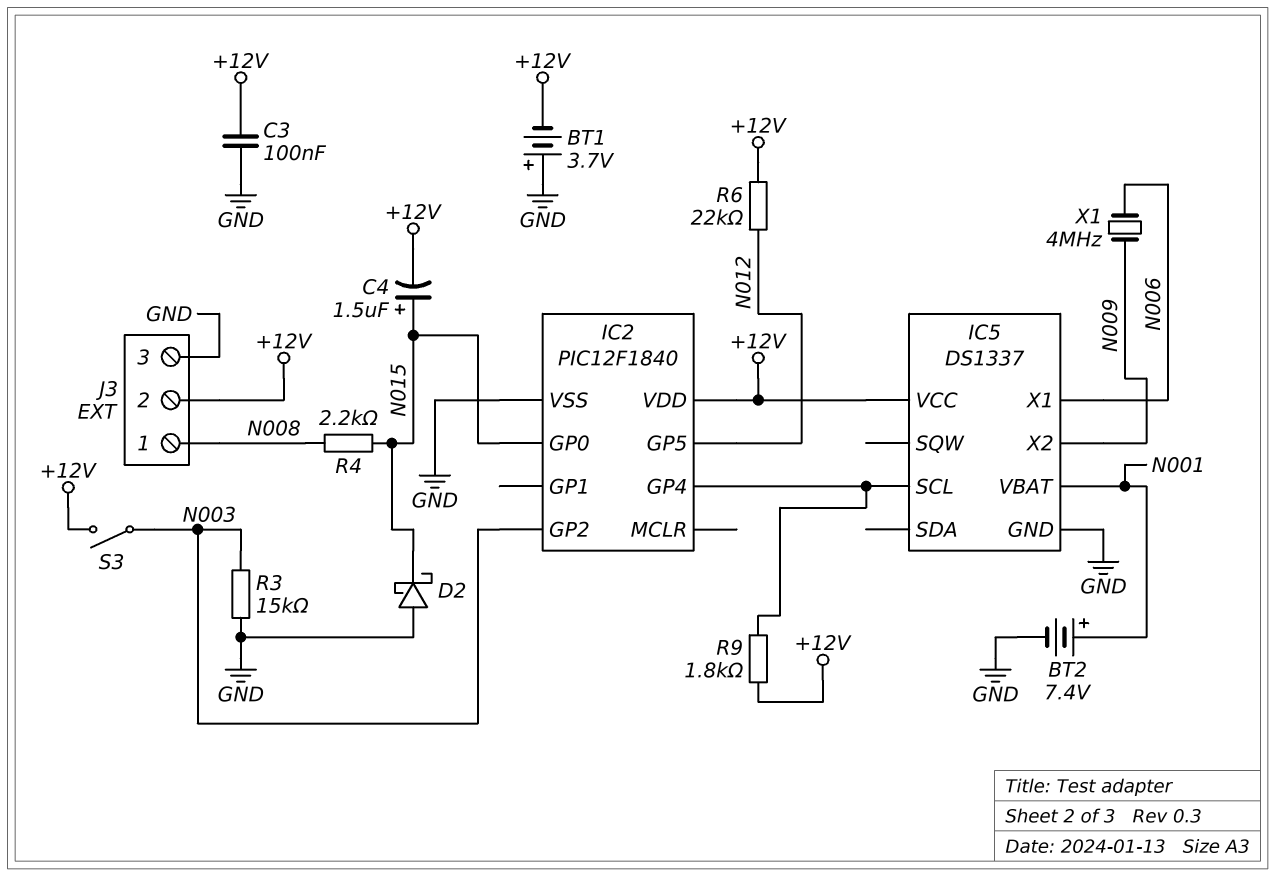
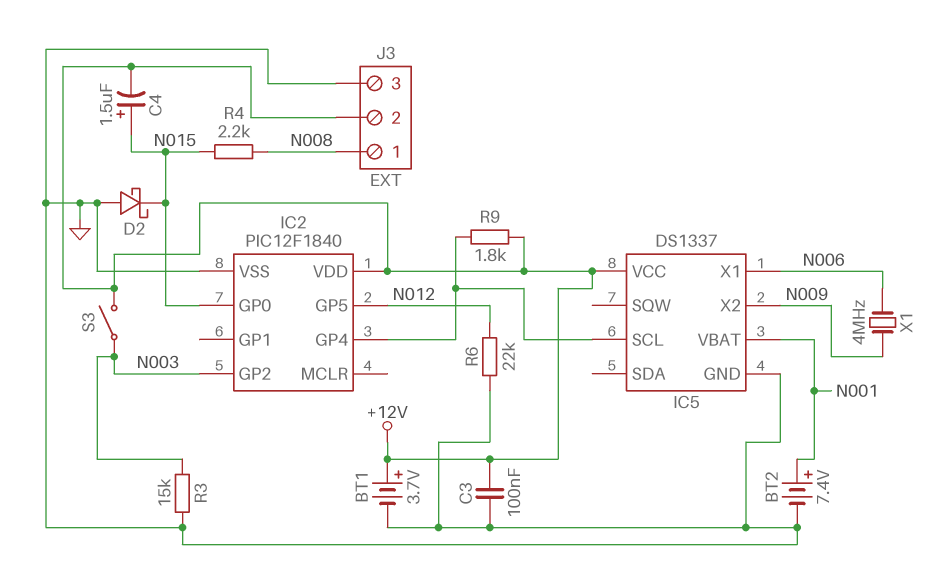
BT1: 3.7V (plus GND, minus +12V) -> 3.7V (plus +12V, minus GND)
R6: 22k (+12V, N012) -> 22k (GND, N012)

